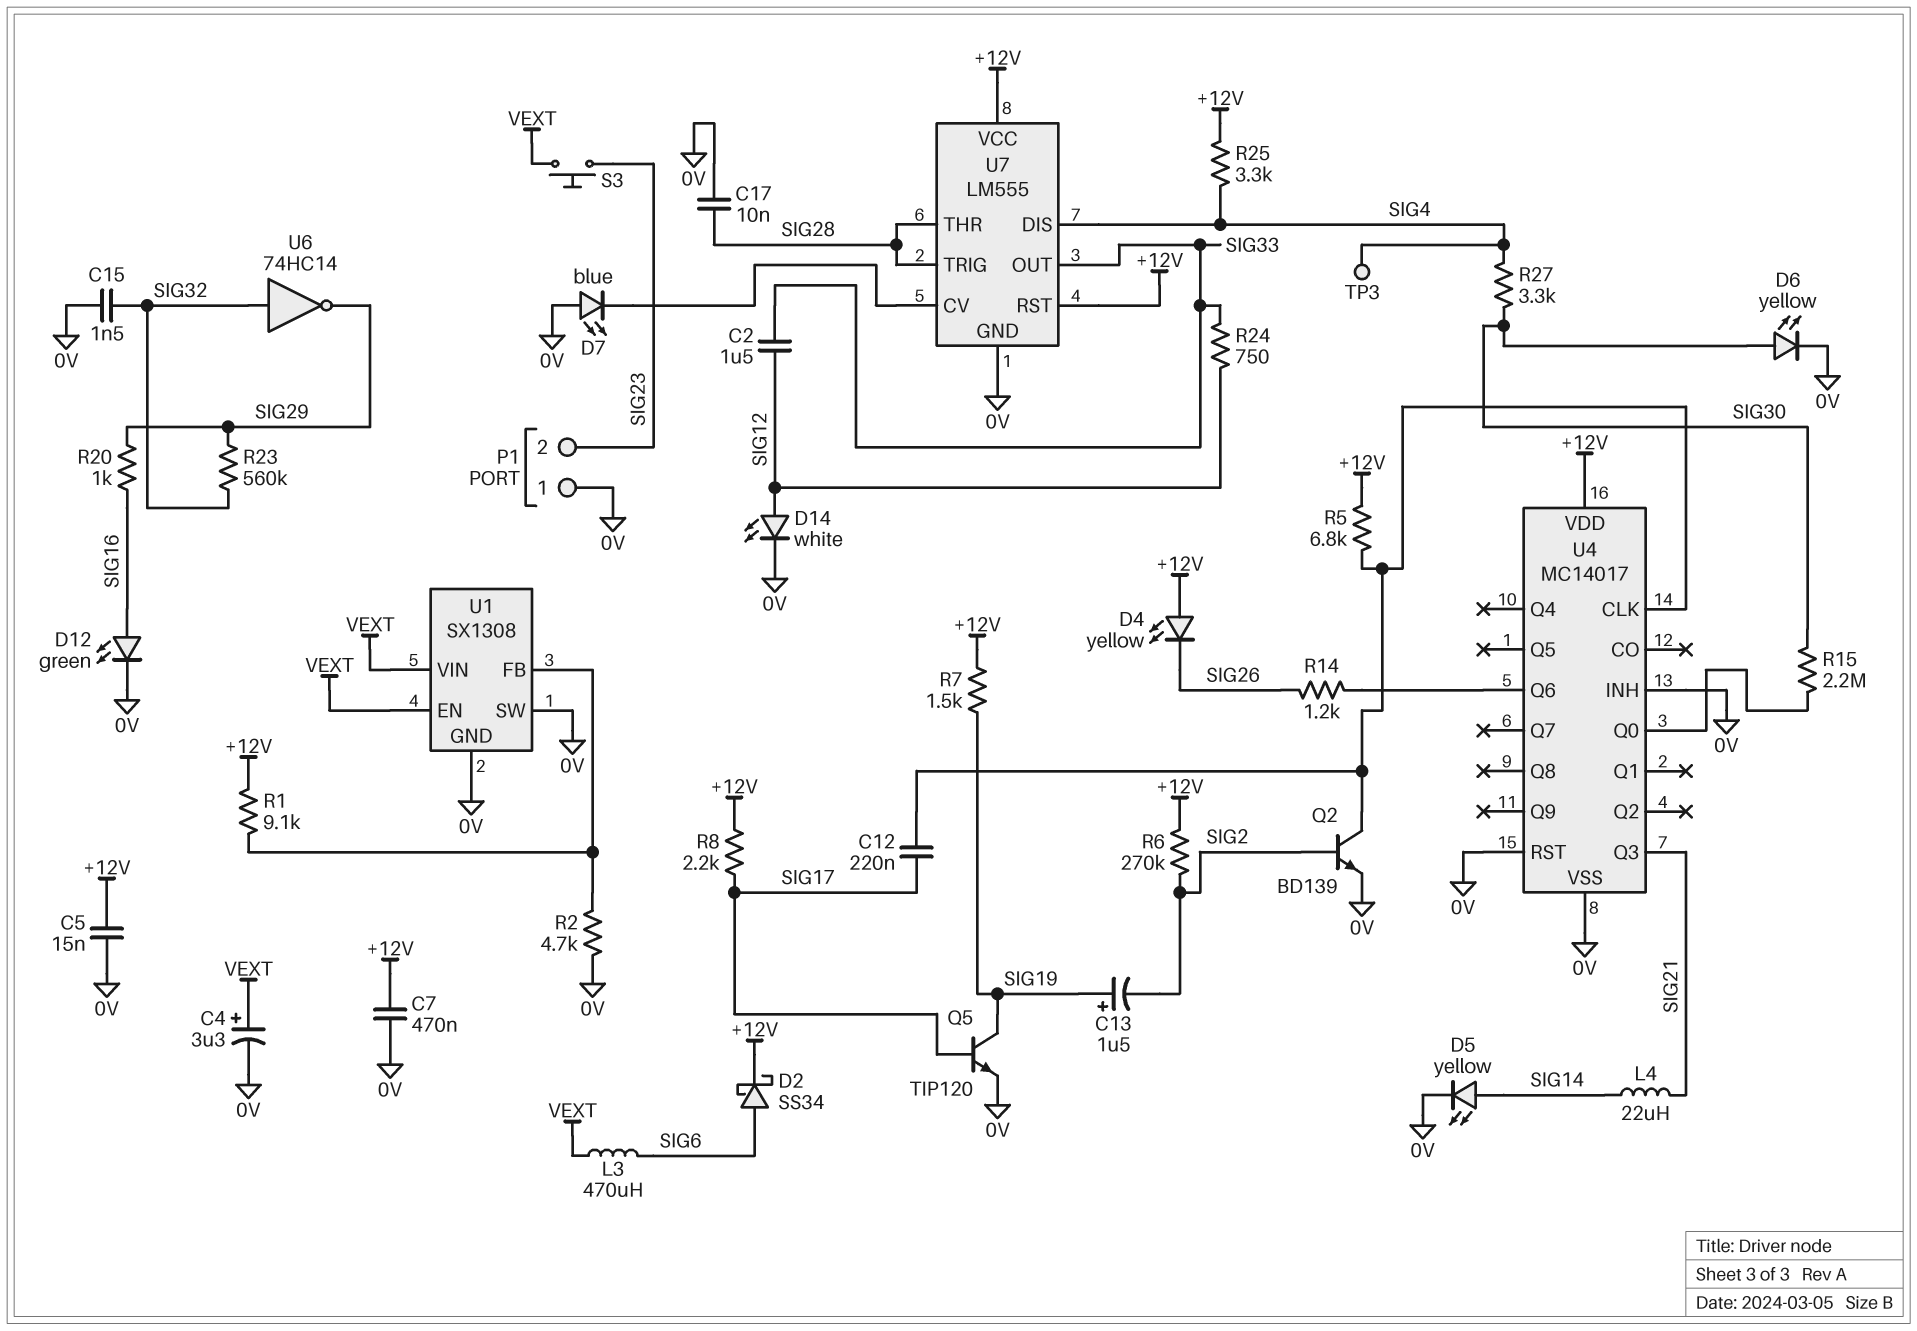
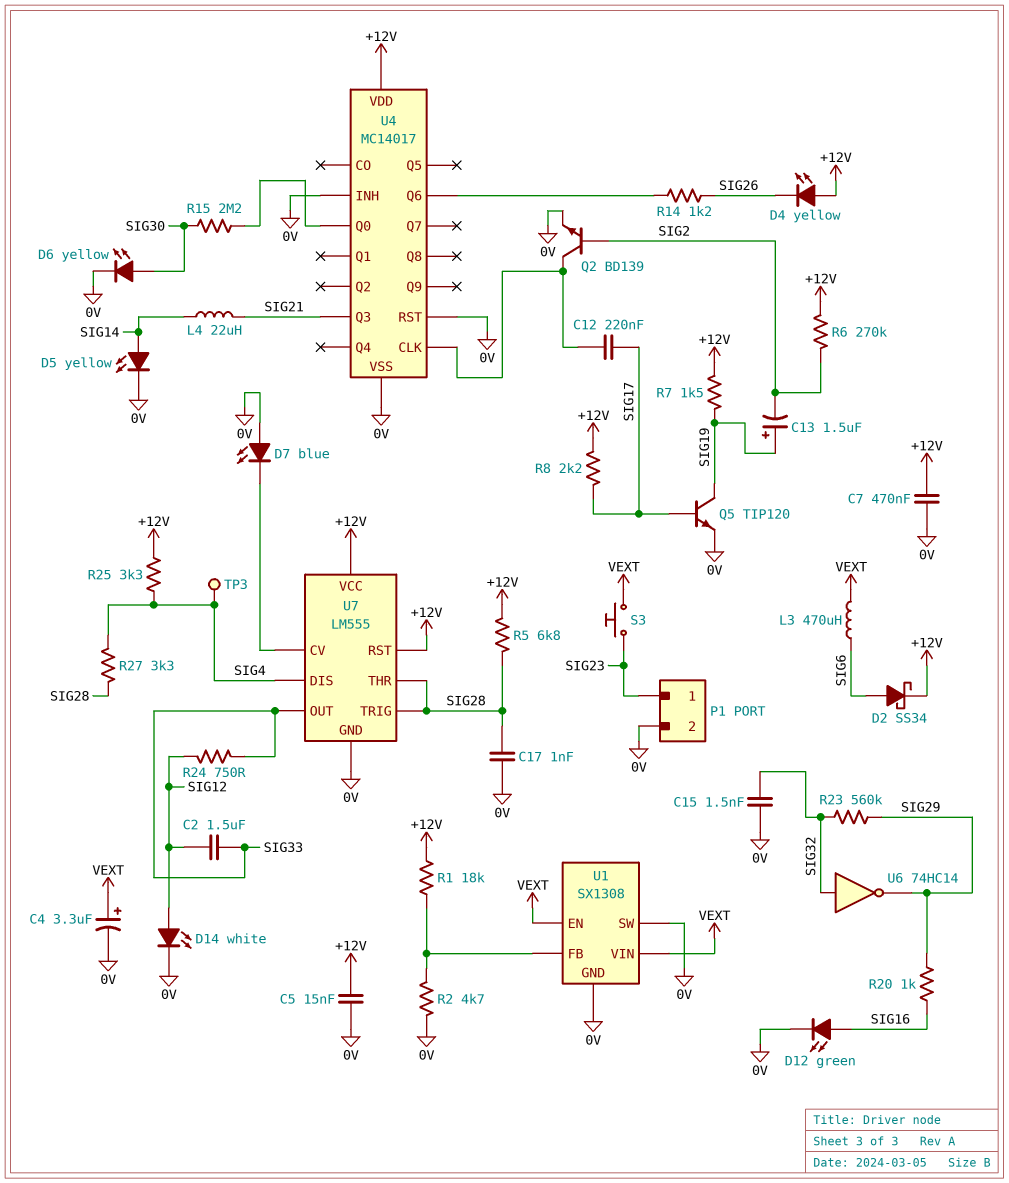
C17: 10nF (0V, SIG28) -> 1nF (0V, SIG28)
P1 pin 1: 0V -> SIG23
P1 pin 2: SIG23 -> 0V
R1: 9.1k (+12V, U1/FB) -> 18k (+12V, U1/FB)
R5: 6.8k (+12V, U4/CLK) -> 6.8k (+12V, SIG28)
R27: 3.3k (SIG4, SIG30) -> 3.3k (SIG4, SIG28)

